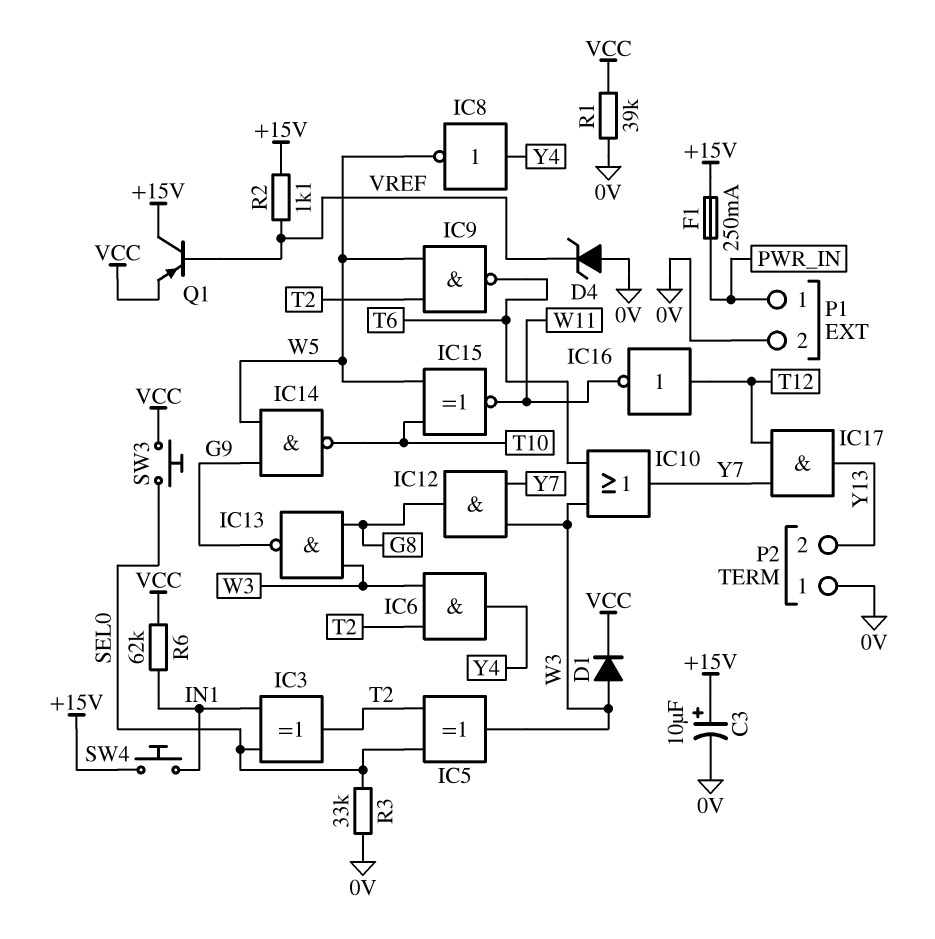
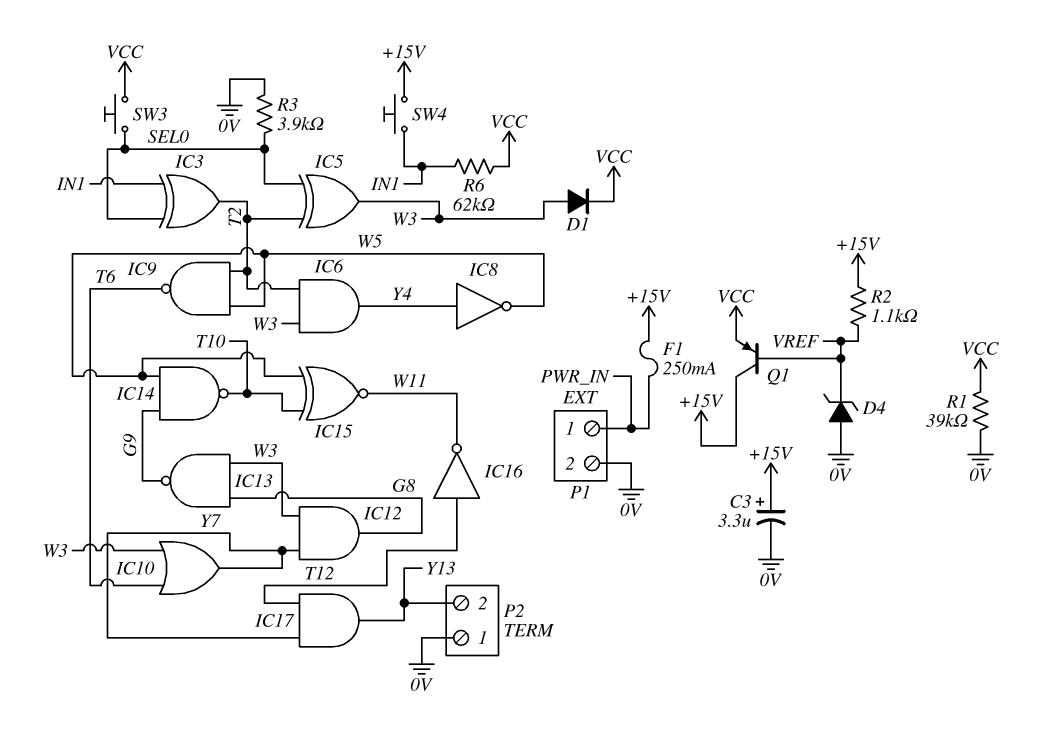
C3: 10uF (plus +15V, minus 0V) -> 3.3uF (plus +15V, minus 0V)
R3: 33k (0V, SEL0) -> 3.9k (0V, SEL0)

